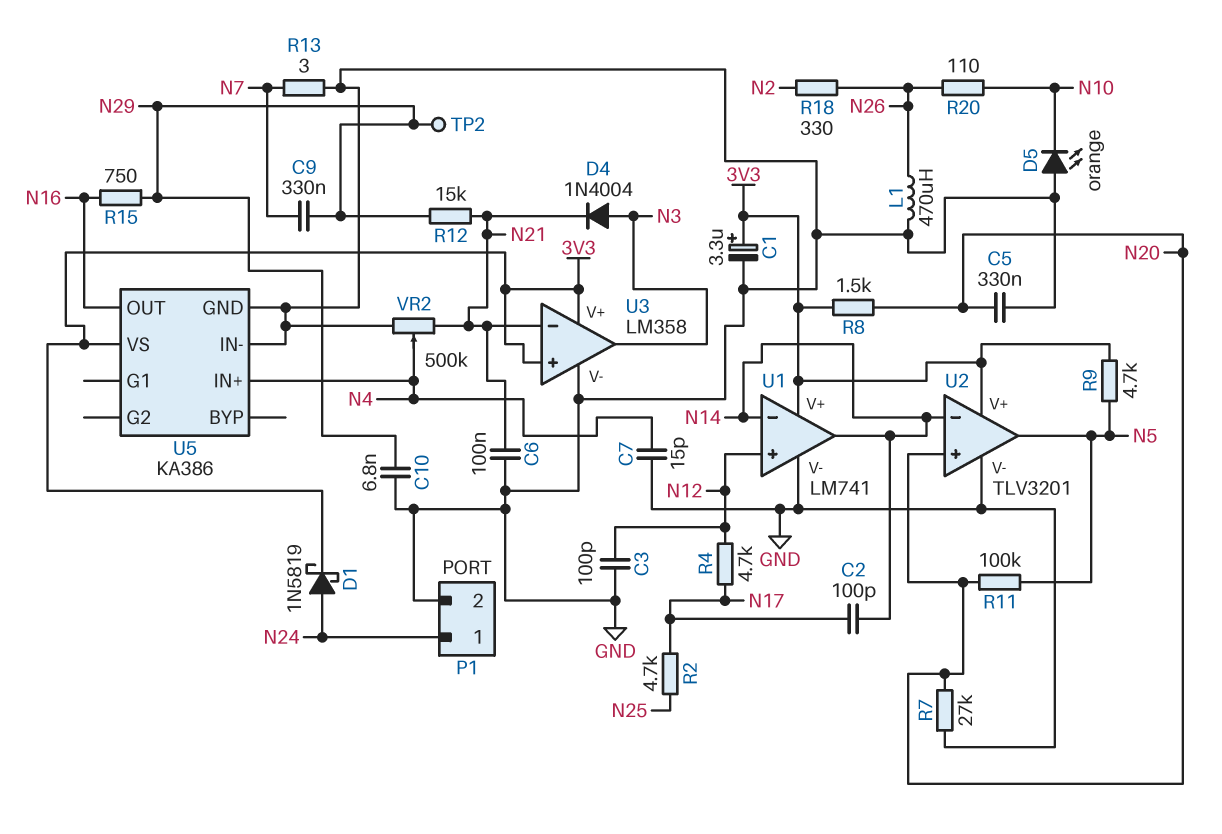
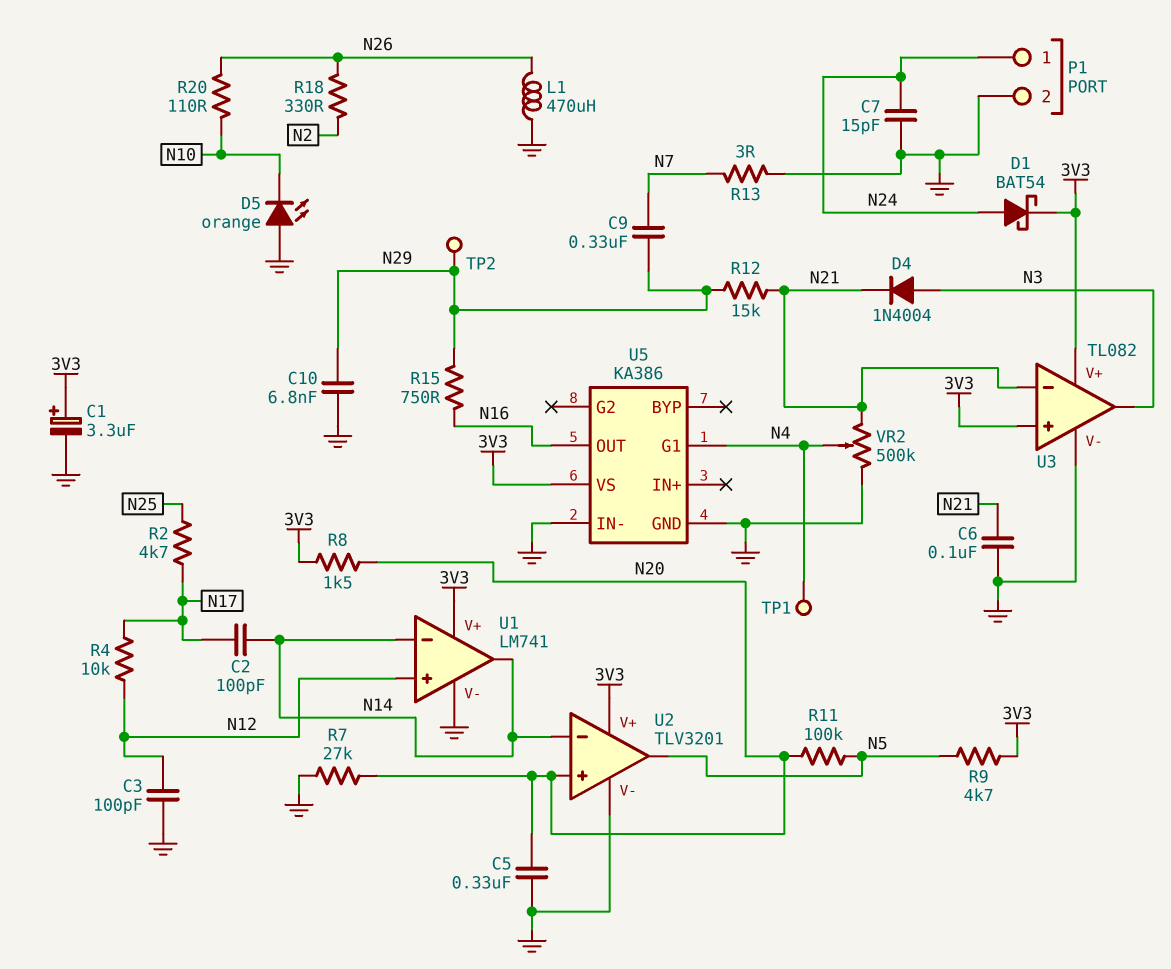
C7: 15pF (GND, N4) -> 15pF (GND, N24)
D1: schottky 1N5819 (A N24, K 3V3) -> schottky BAT54 (A N24, K 3V3)
R4: 4.7k (N12, N17) -> 10k (N12, N17)
TP1: none -> test point (N4)
U3: LM358 -> TL082
U5 pin G1: none -> N4
U5 pin IN+: N4 -> none

